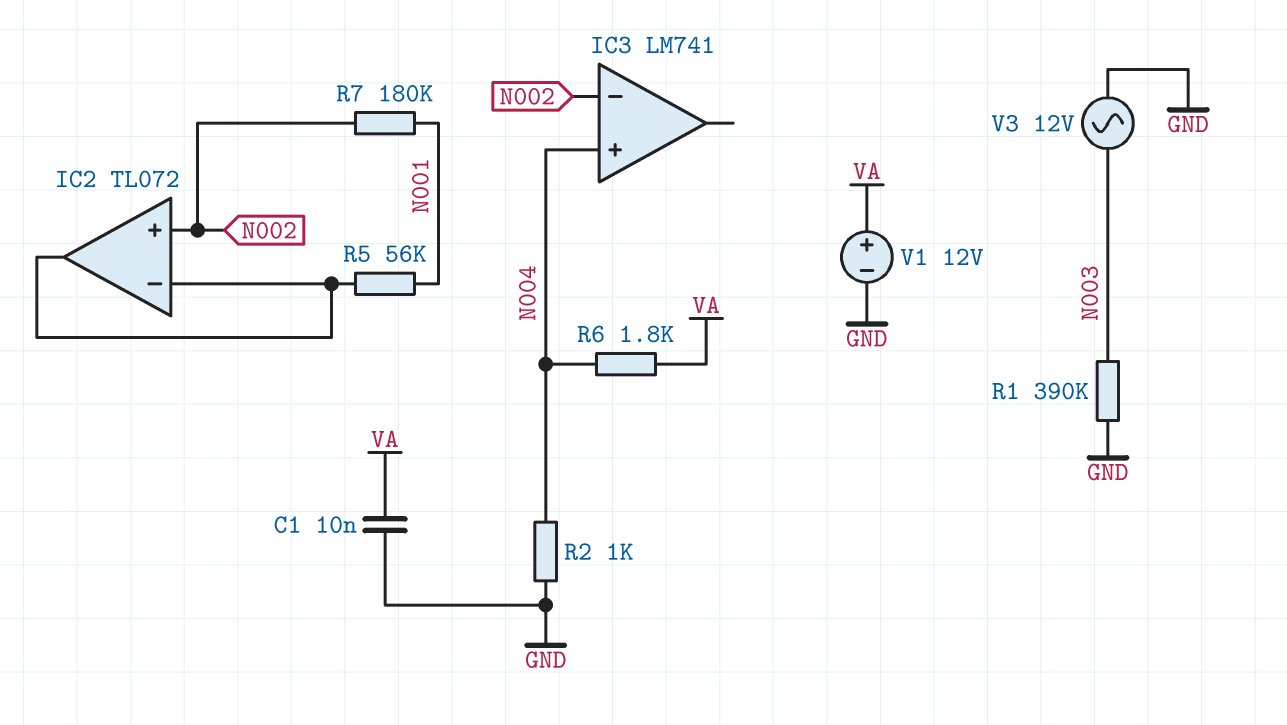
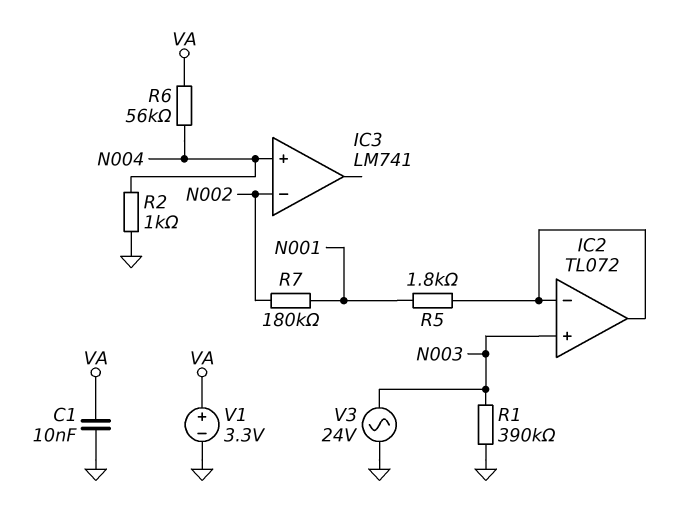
IC2 pin in+: N002 -> N003
R5: 56k (IC2/in-, N001) -> 1.8k (IC2/in-, N001)
R6: 1.8k (N004, VA) -> 56k (N004, VA)
V1: 12V (plus VA, minus GND) -> 3.3V (plus VA, minus GND)
V3: AC 12V (GND, N003) -> AC 24V (GND, N003)

